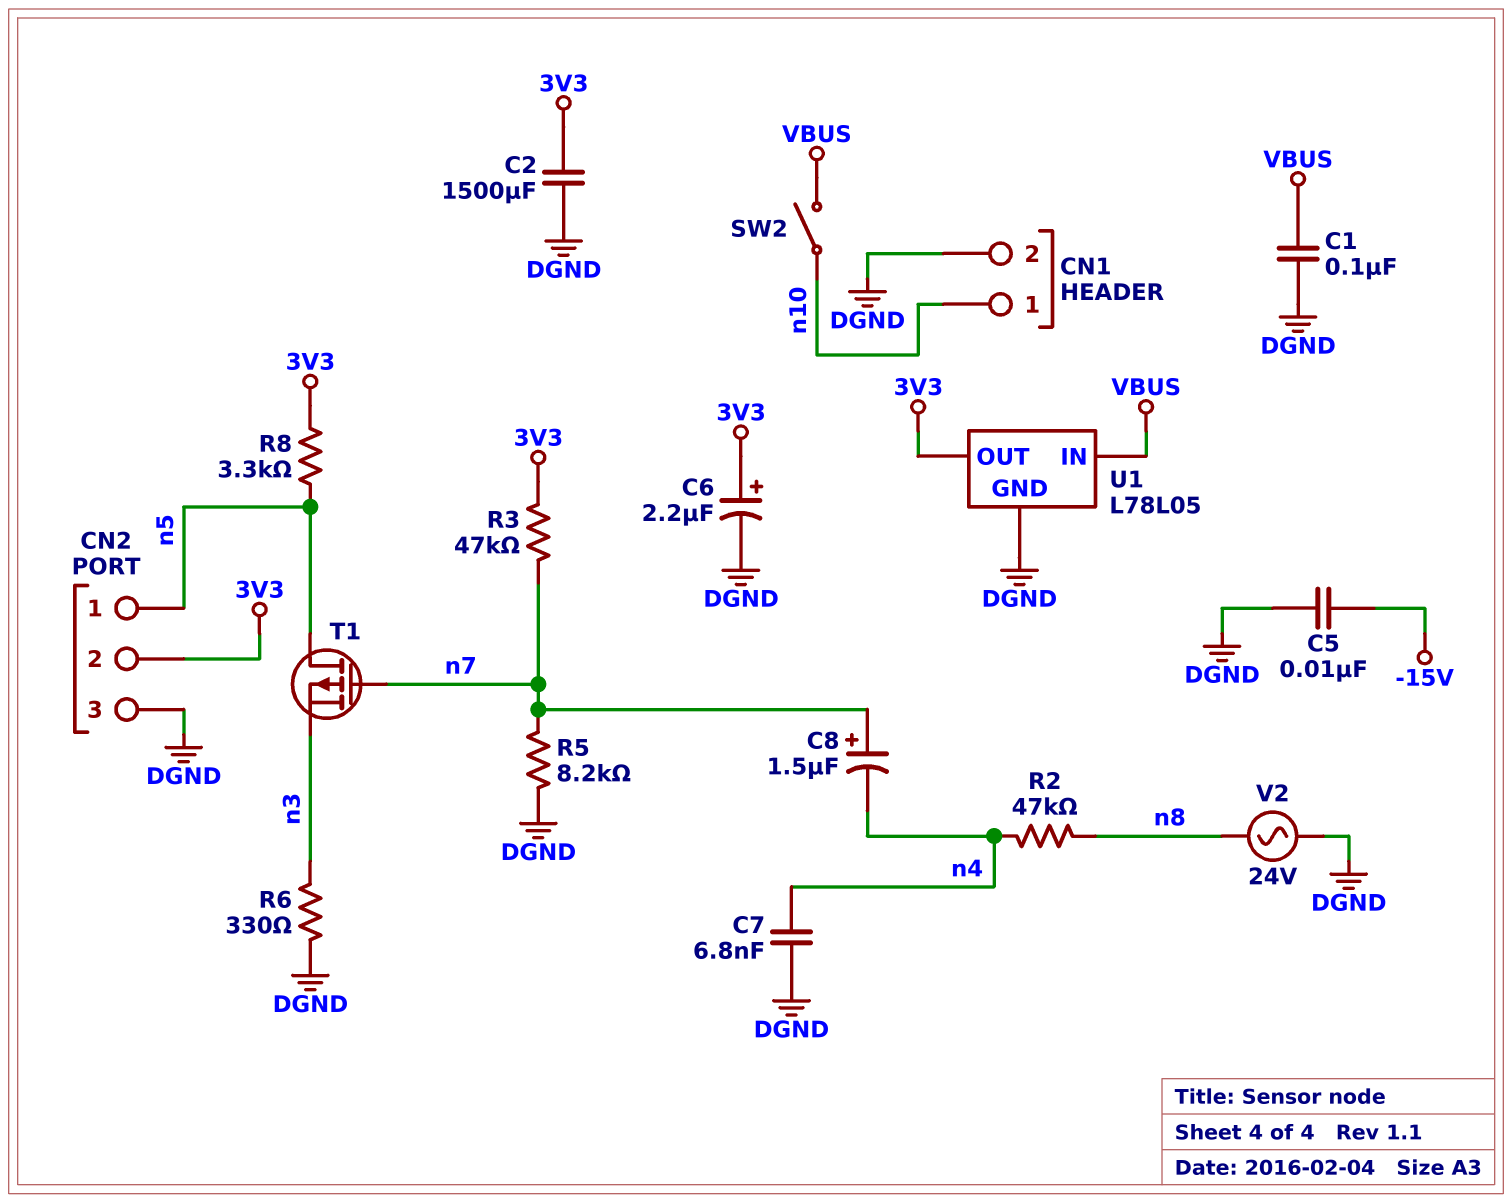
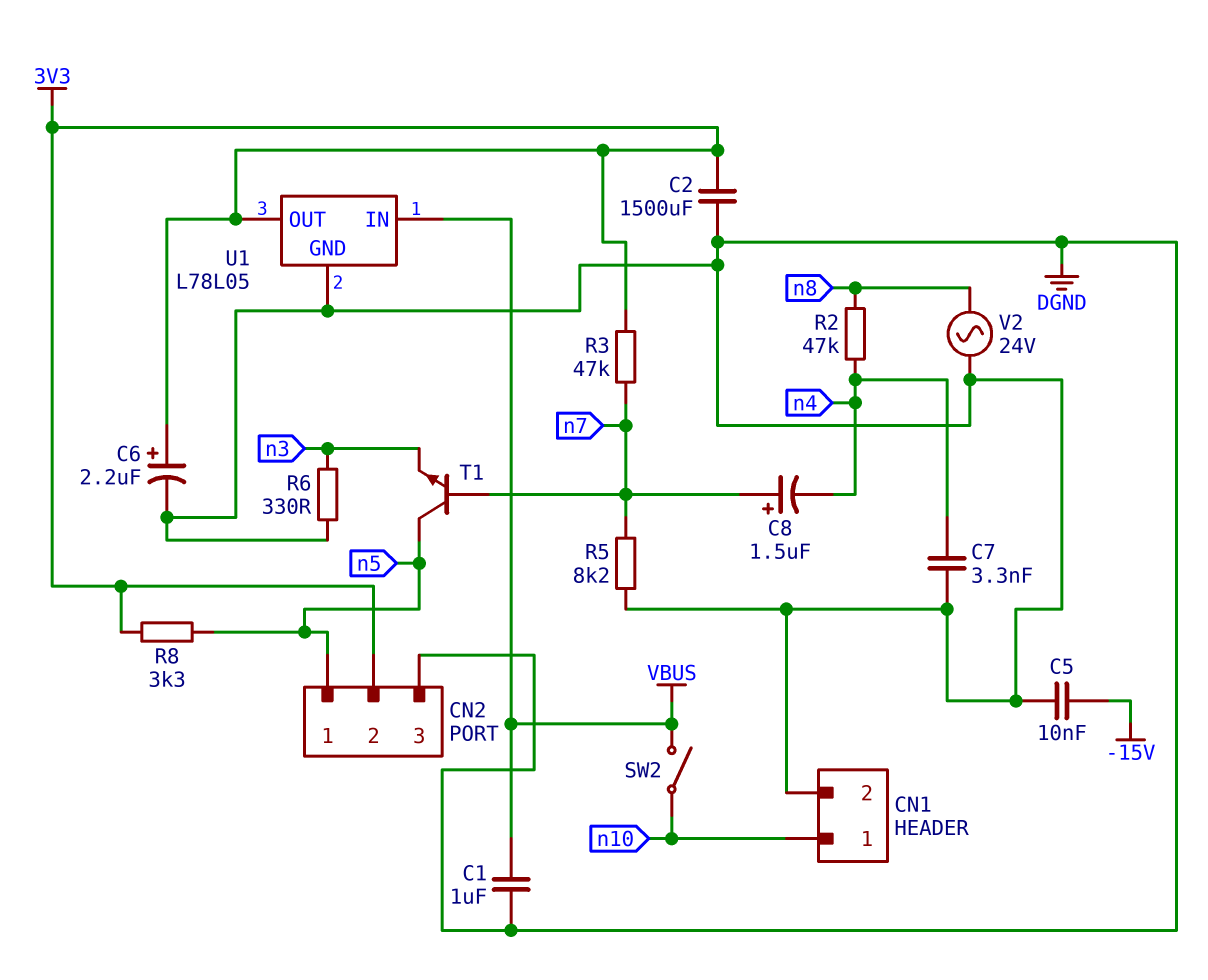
C1: 100nF (DGND, VBUS) -> 1uF (DGND, VBUS)
C7: 6.8nF (DGND, n4) -> 3.3nF (DGND, n4)
T1: PMOS (G n7, D n5, S n3) -> NPN (B n7, C n5, E n3)

